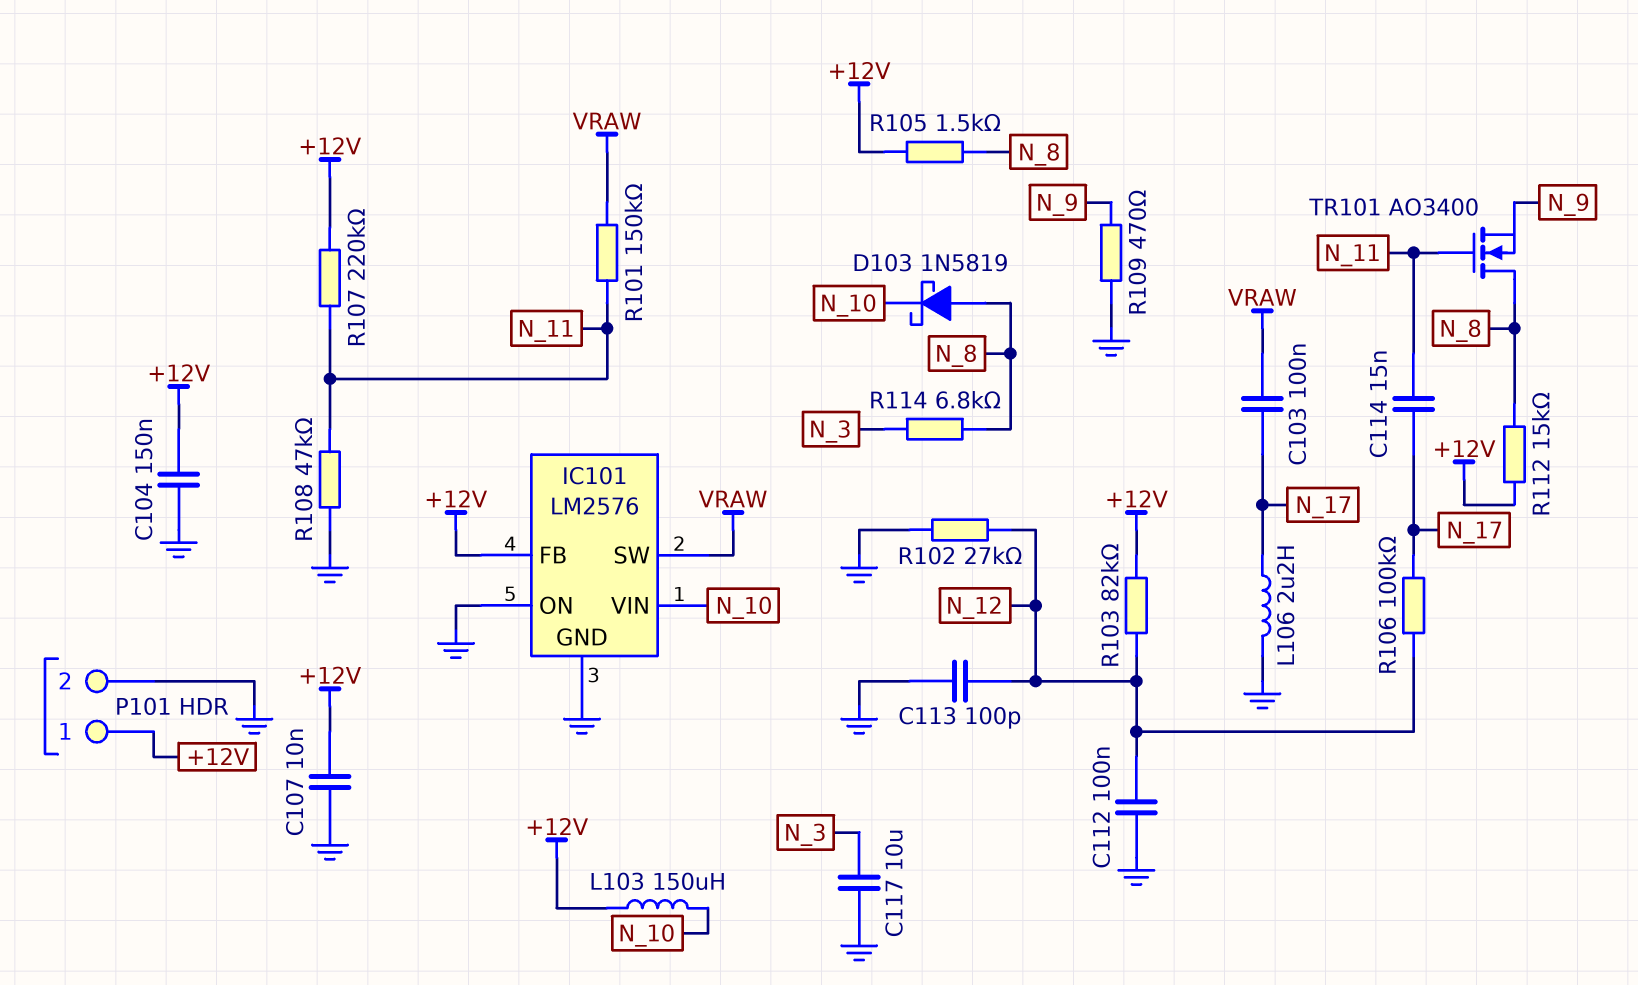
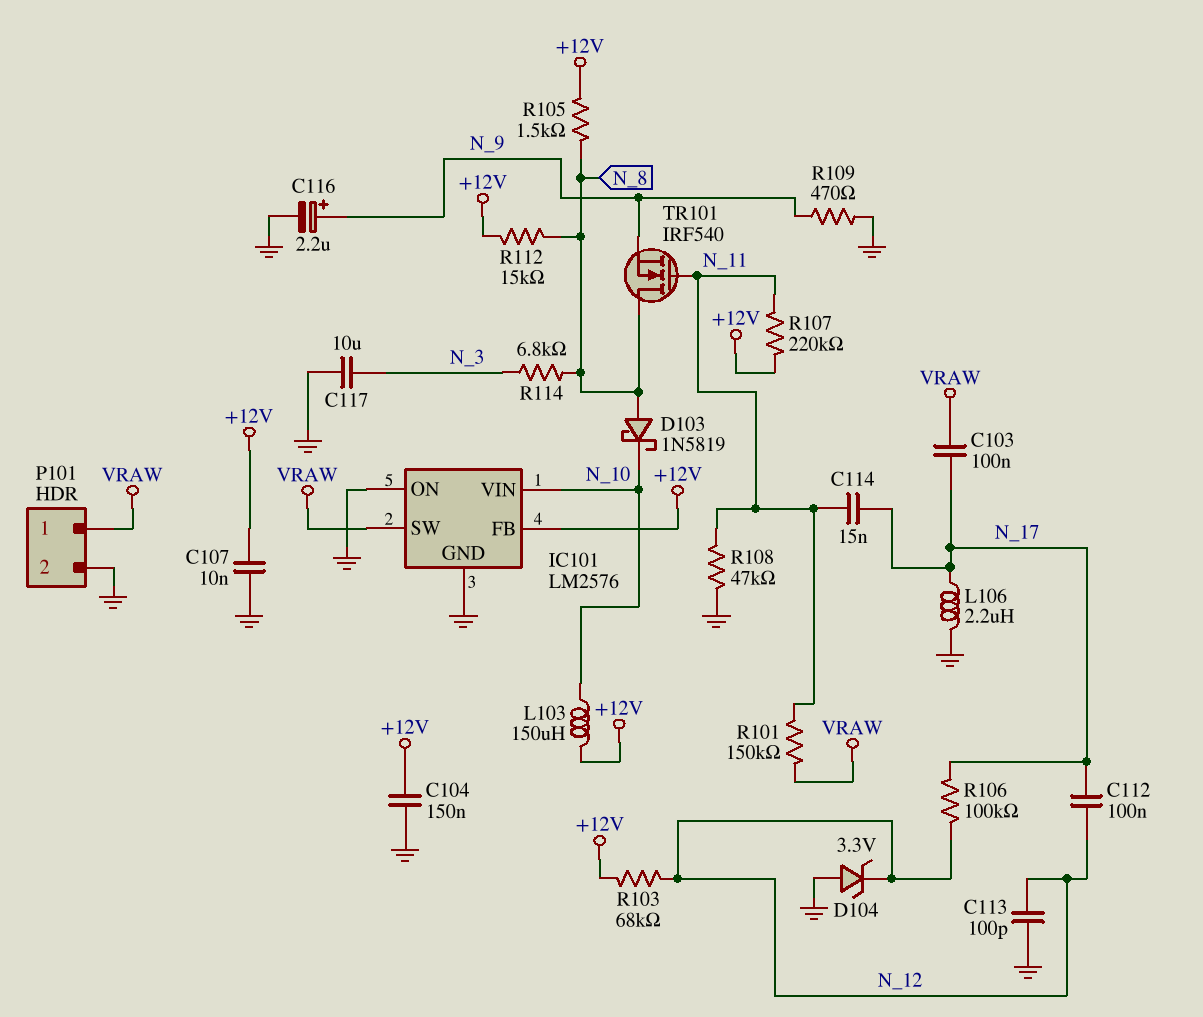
C112: 100nF (GND, N_12) -> 100nF (N_12, N_17)
C116: none -> 2.2uF (plus N_9, minus GND)
D104: none -> zener 3.3V (A GND, K N_12)
P101 pin 1: +12V -> VRAW
R102: 27k (GND, N_12) -> none
R103: 82k (+12V, N_12) -> 68k (+12V, N_12)
TR101: NMOS AO3400 (G N_11, D N_8, S N_9) -> NMOS IRF540 (G N_11, D N_8, S N_9)

